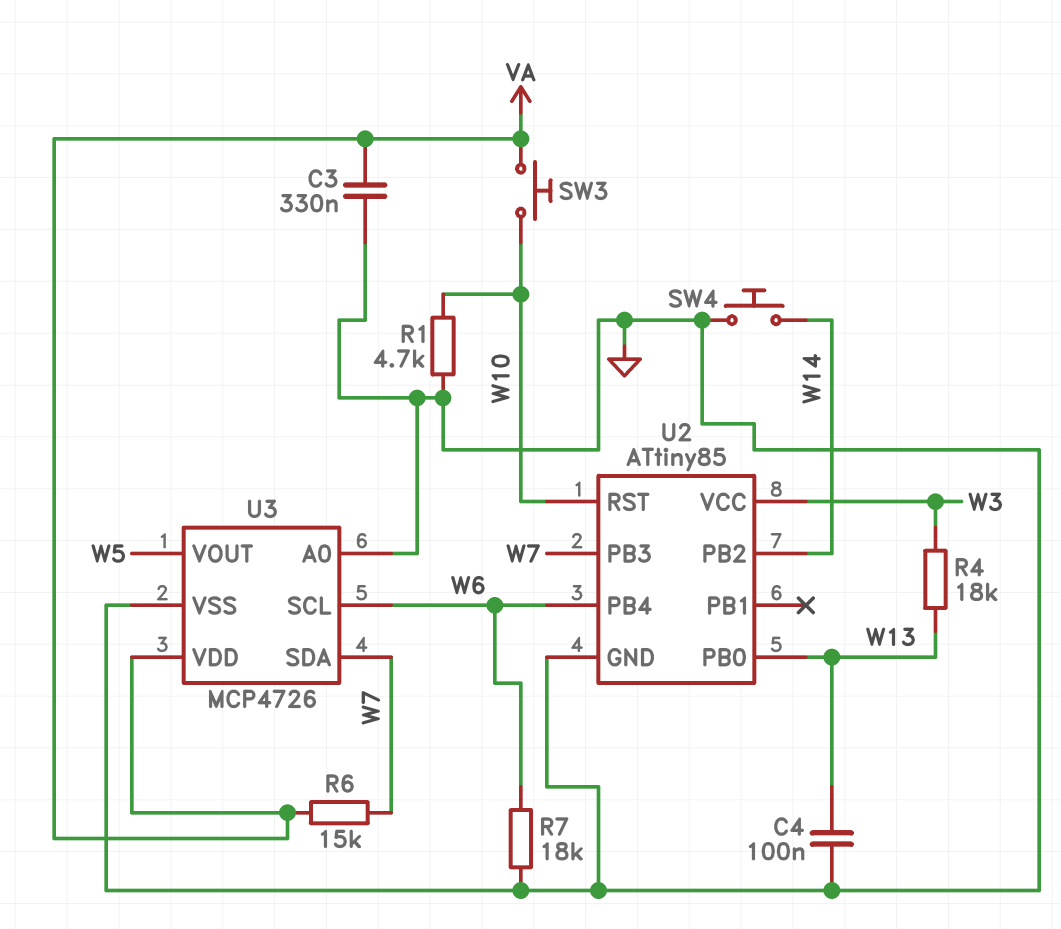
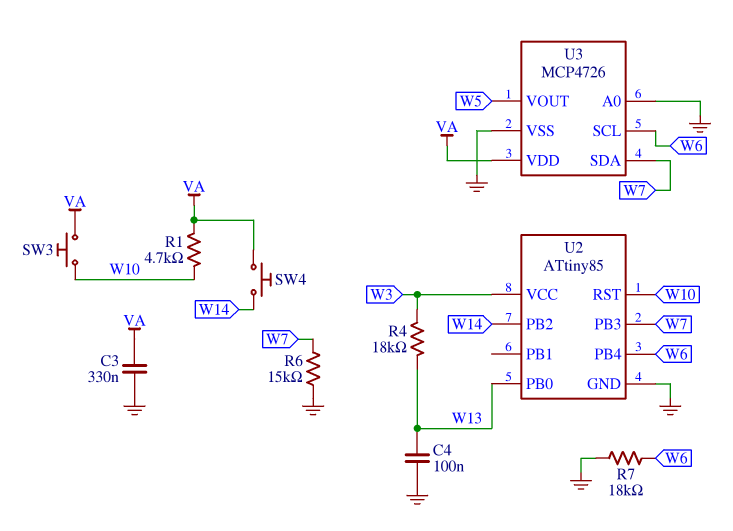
R1: 4.7k (GND, W10) -> 4.7k (VA, W10)
R6: 15k (VA, W7) -> 15k (GND, W7)
SW4: button (GND, W14) -> button (VA, W14)

